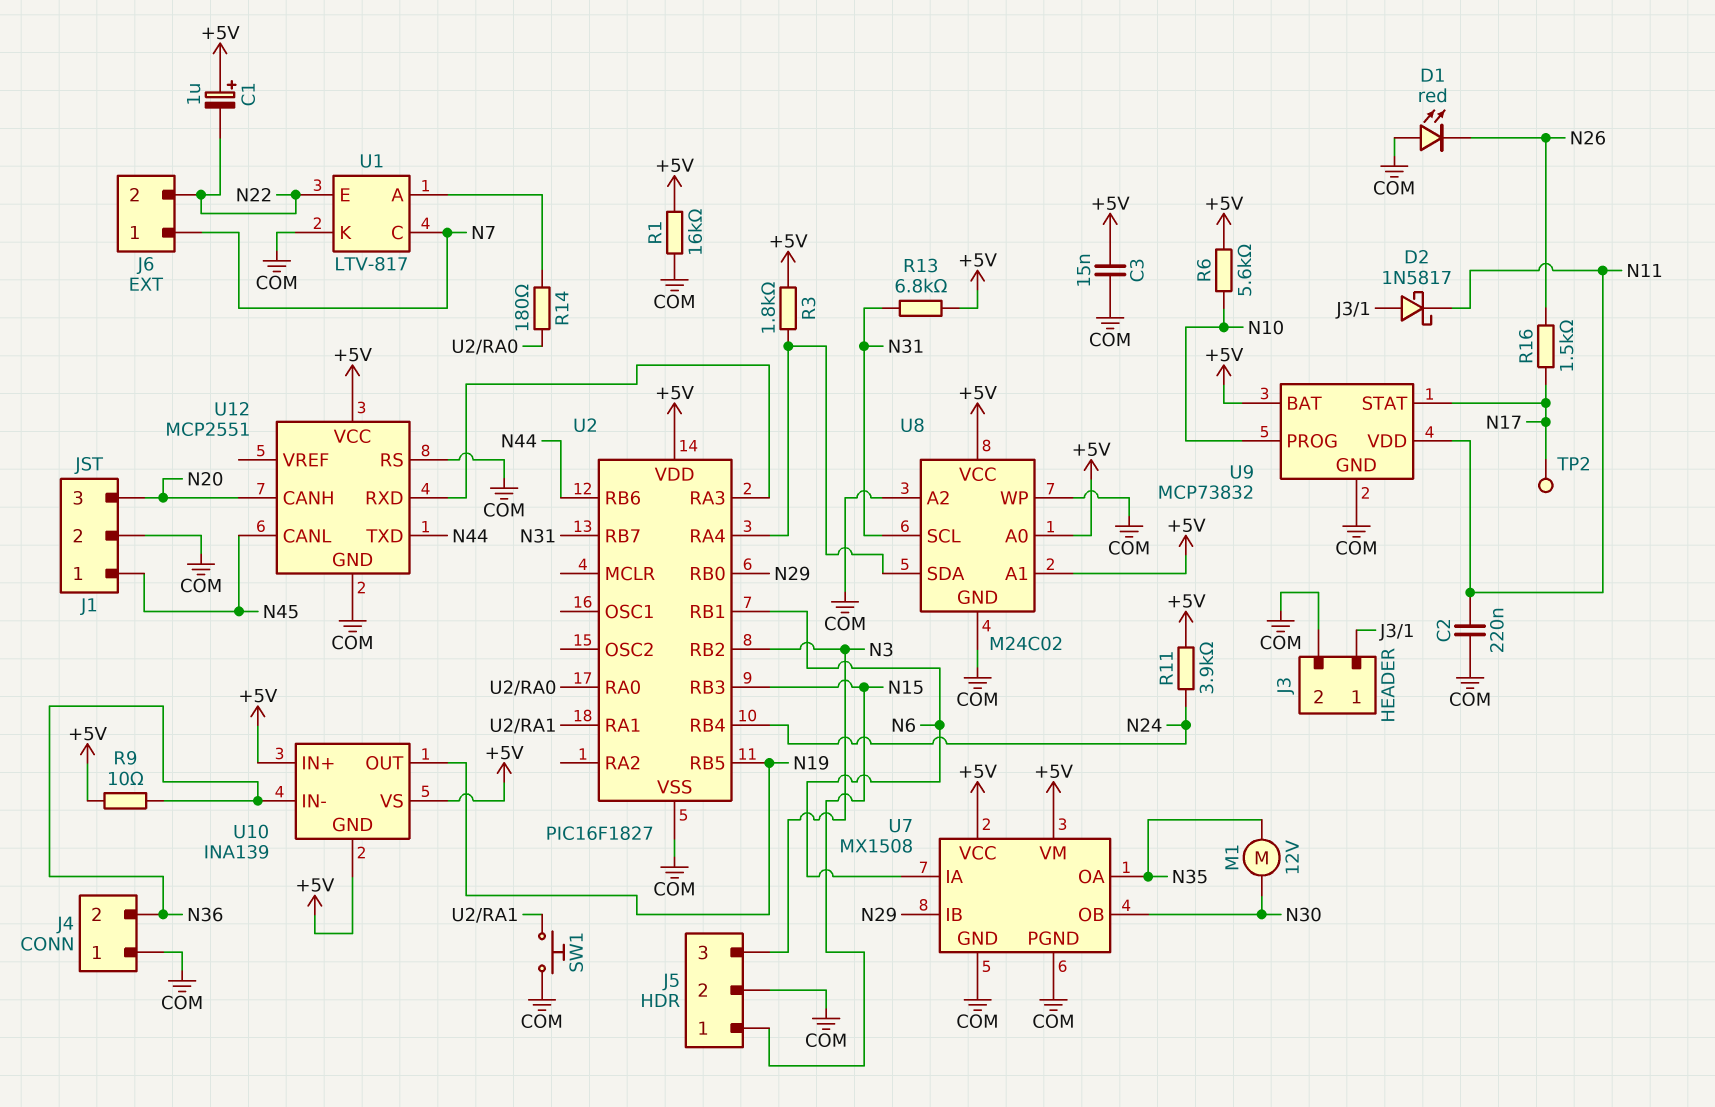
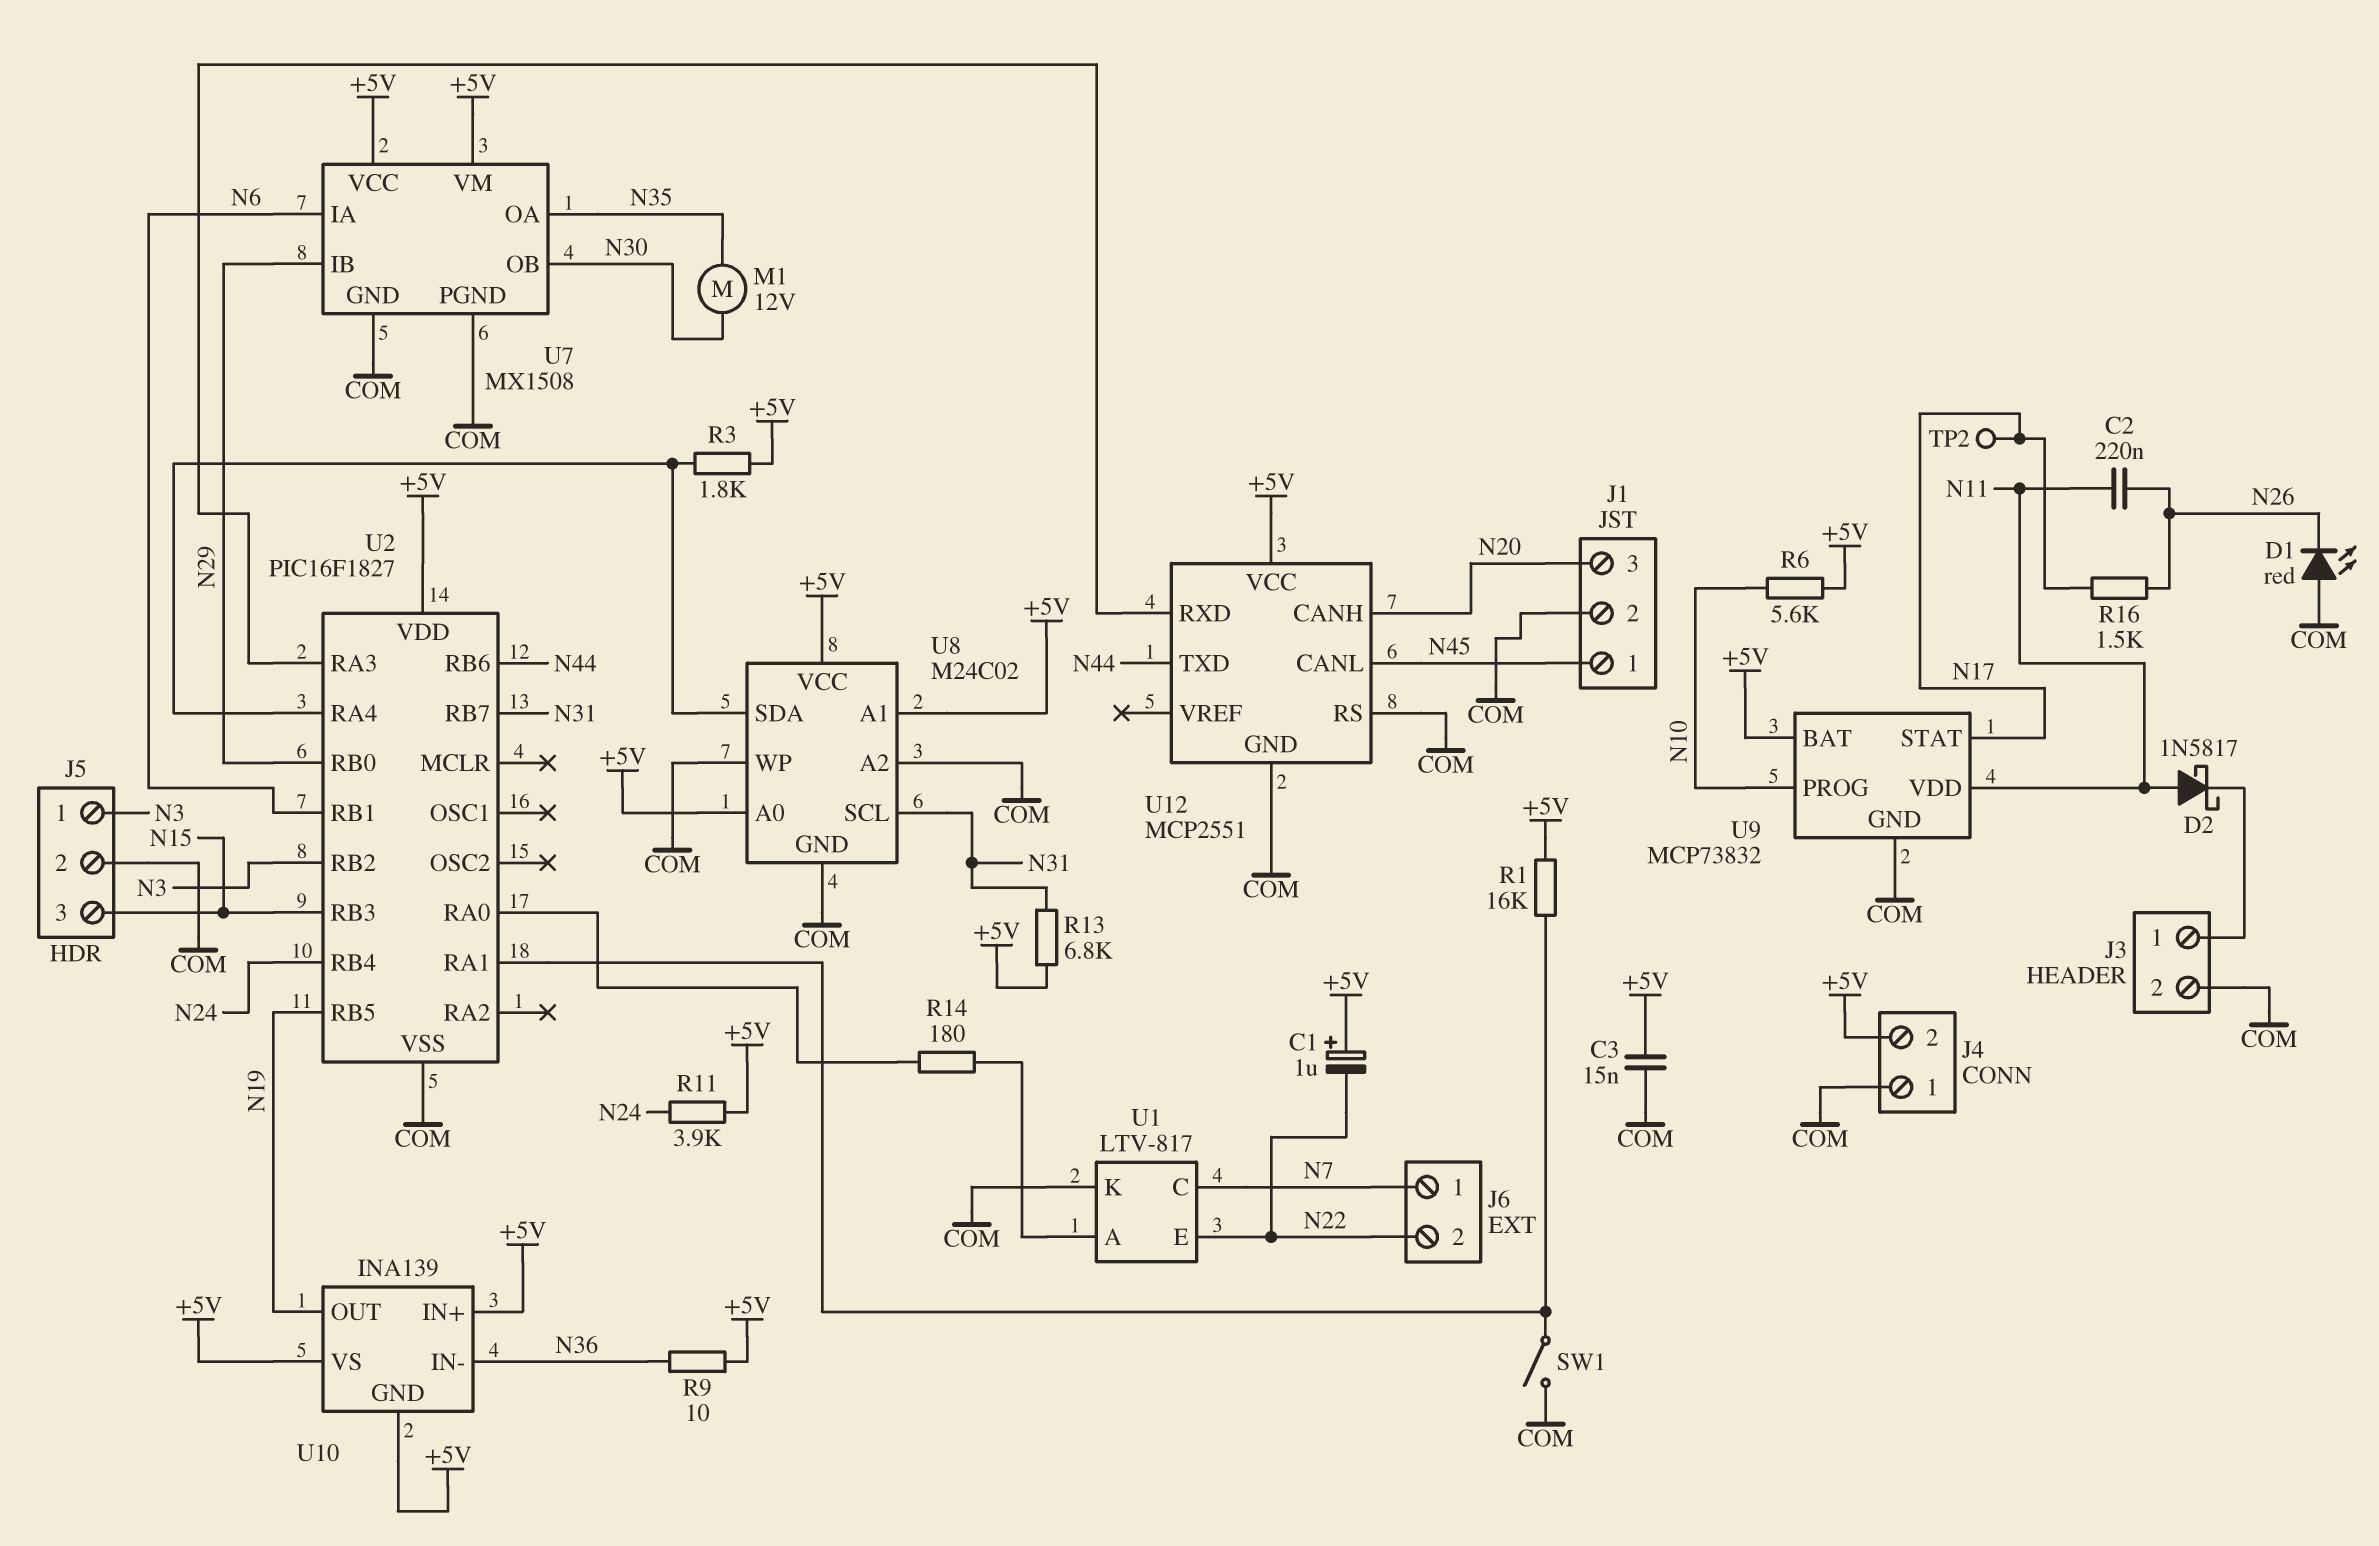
C2: 220nF (COM, N11) -> 220nF (N11, N26)
D2: schottky 1N5817 (A J3/1, K N11) -> schottky 1N5817 (A N11, K J3/1)
J4 pin 2: N36 -> +5V
J5 pin 1: N15 -> N3
J5 pin 3: N3 -> N15
R1: 16k (+5V, COM) -> 16k (+5V, U2/RA1)
SW1: button (COM, U2/RA1) -> switch (COM, U2/RA1)

